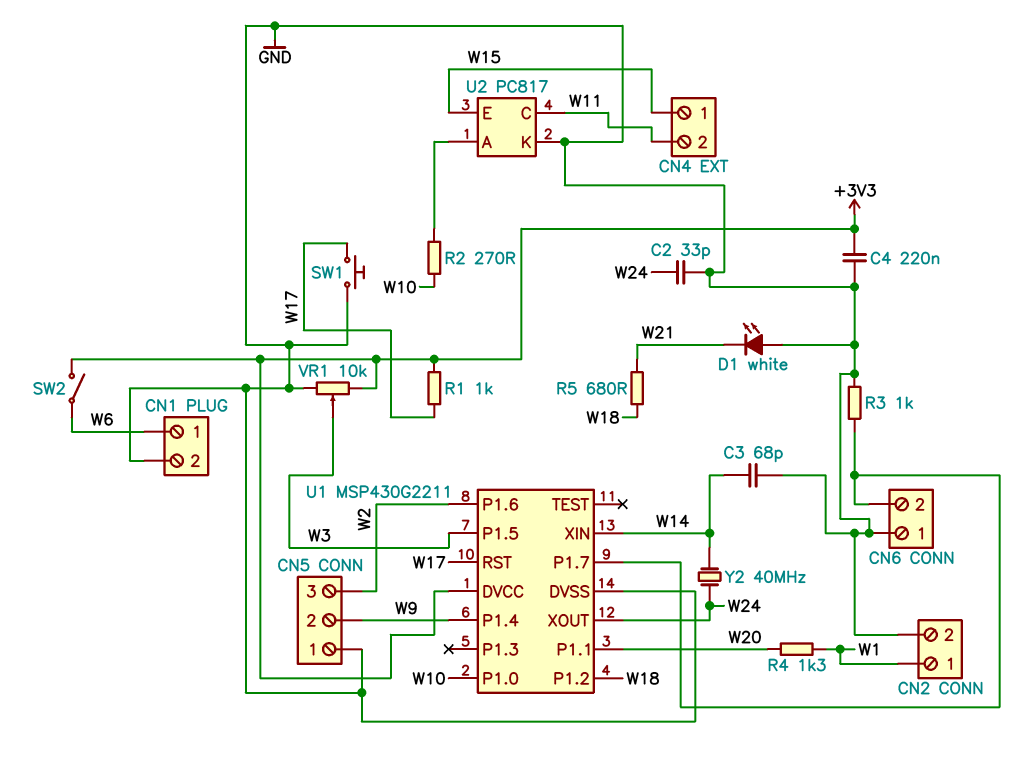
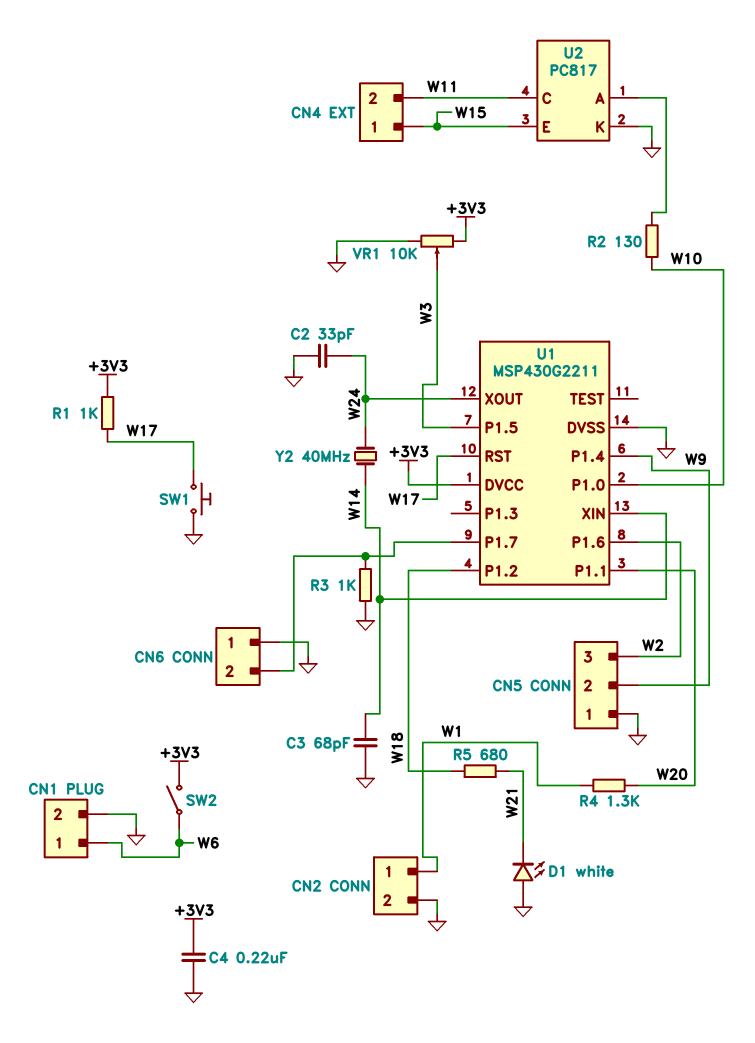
R2: 270 (U2/A, W10) -> 130 (U2/A, W10)

